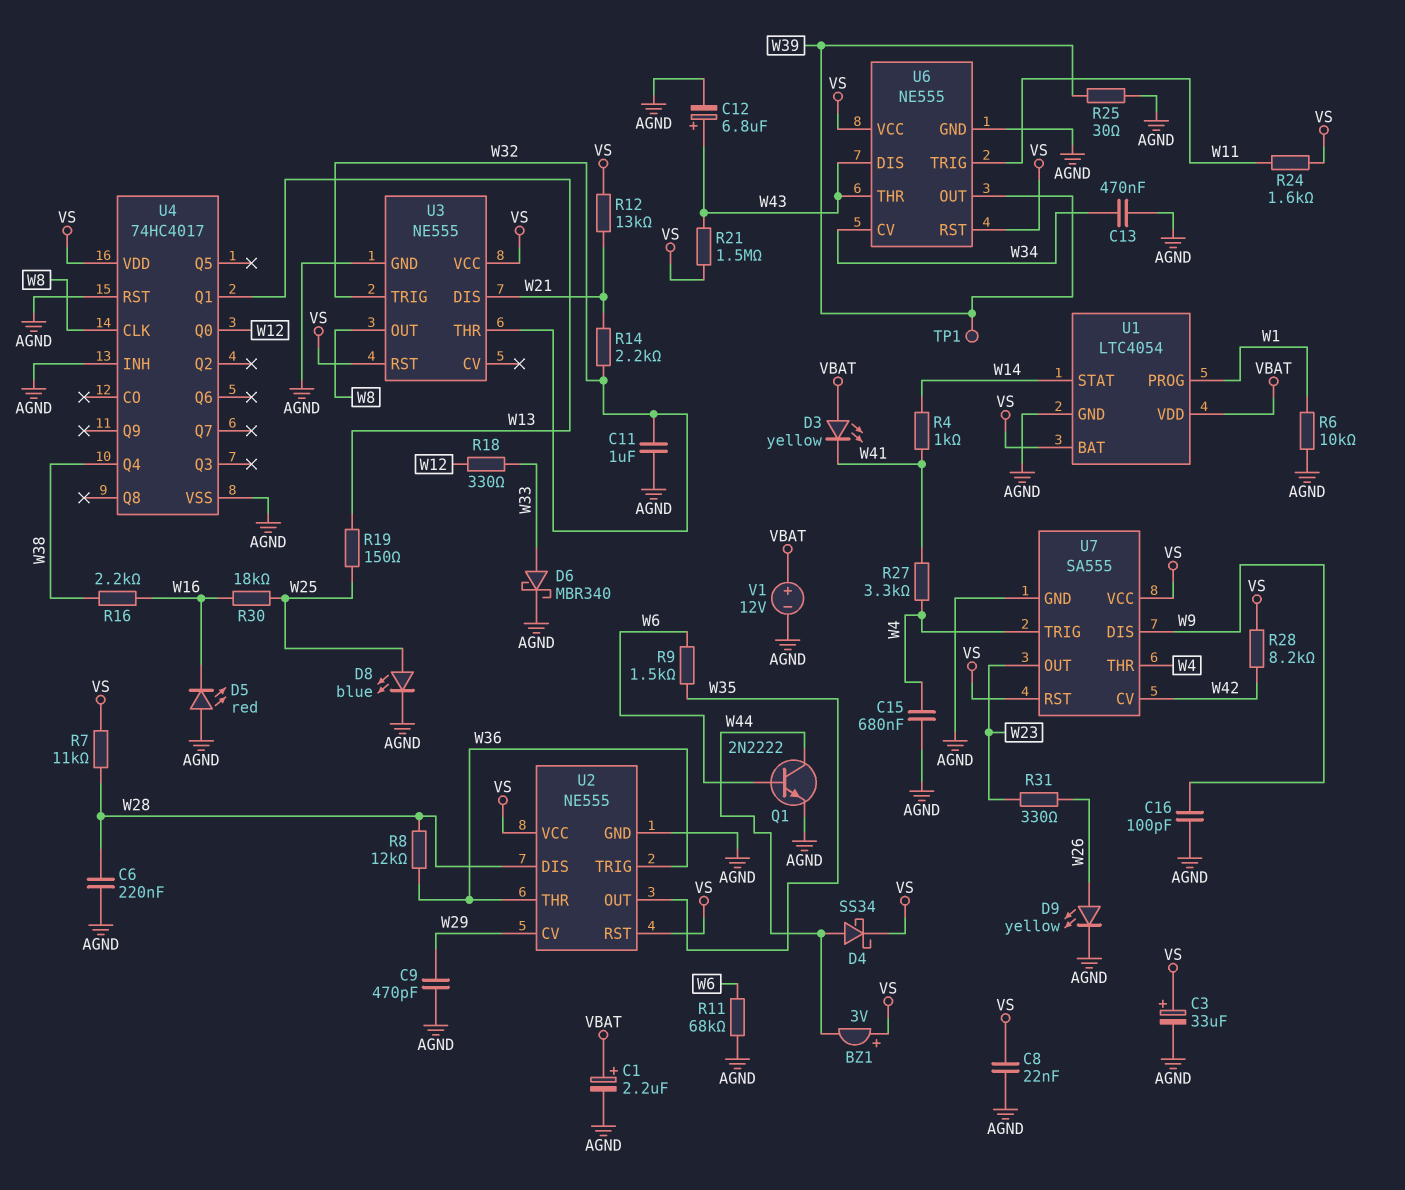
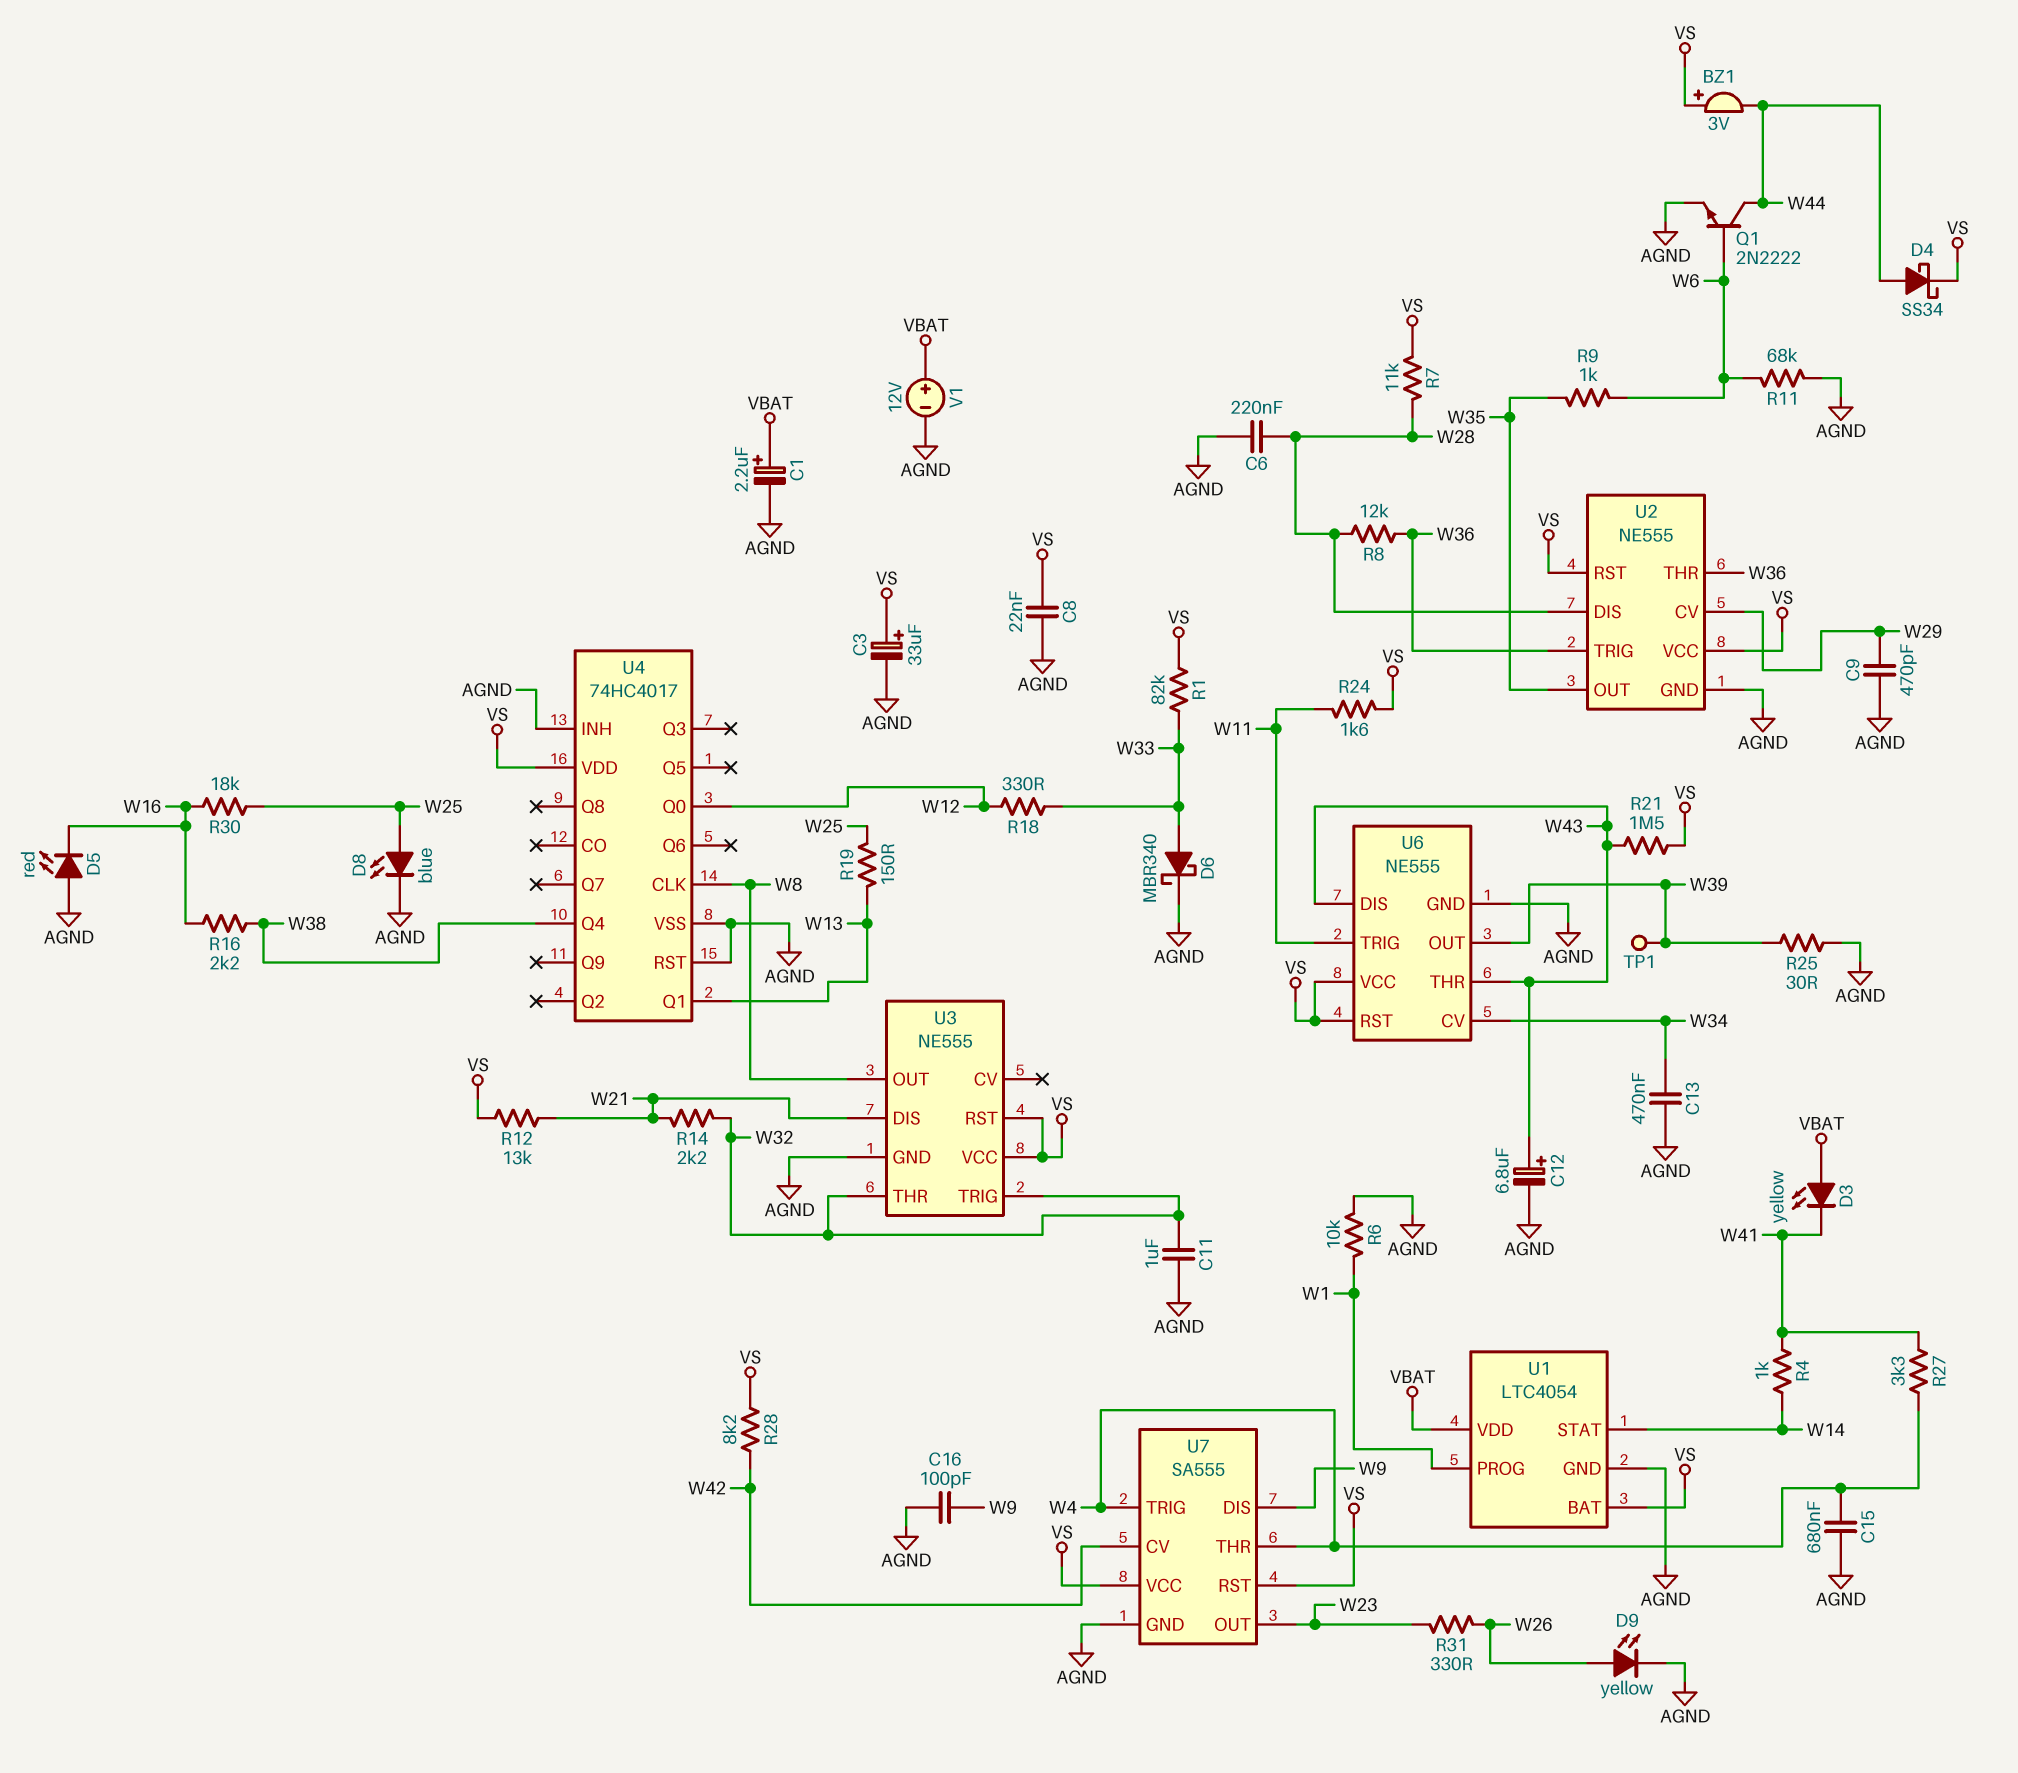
R1: none -> 82k (VS, W33)
R9: 1.5k (W6, W35) -> 1k (W6, W35)

